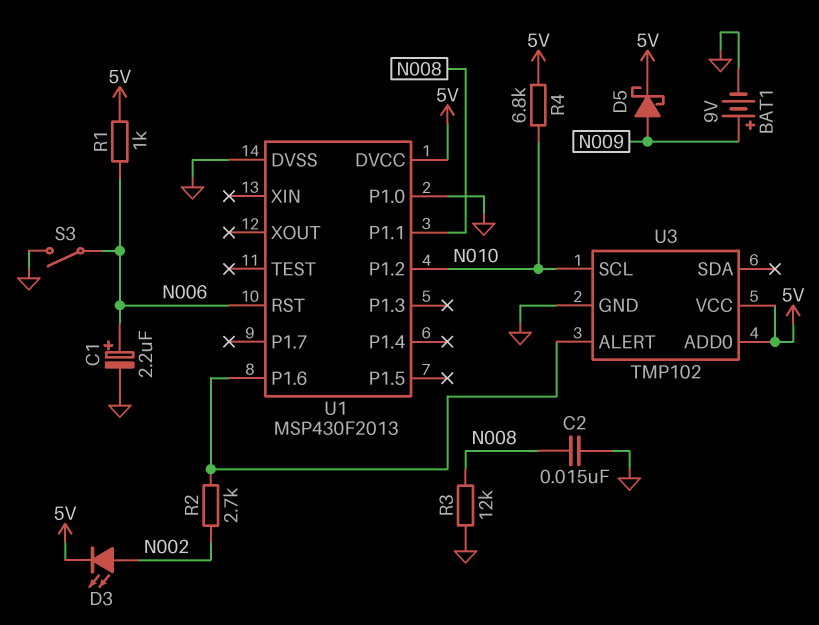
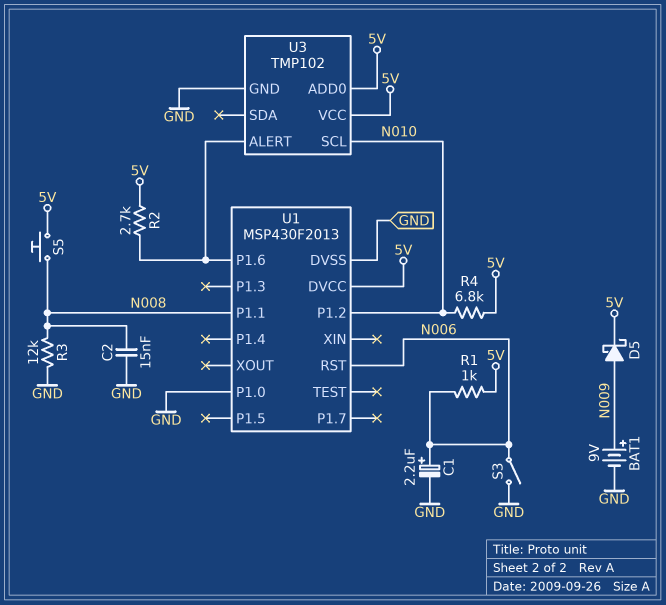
D3: LED (A N002, K 5V) -> none
R2: 2.7k (N002, U1/P1.6) -> 2.7k (5V, U1/P1.6)
S5: none -> button (5V, N008)

